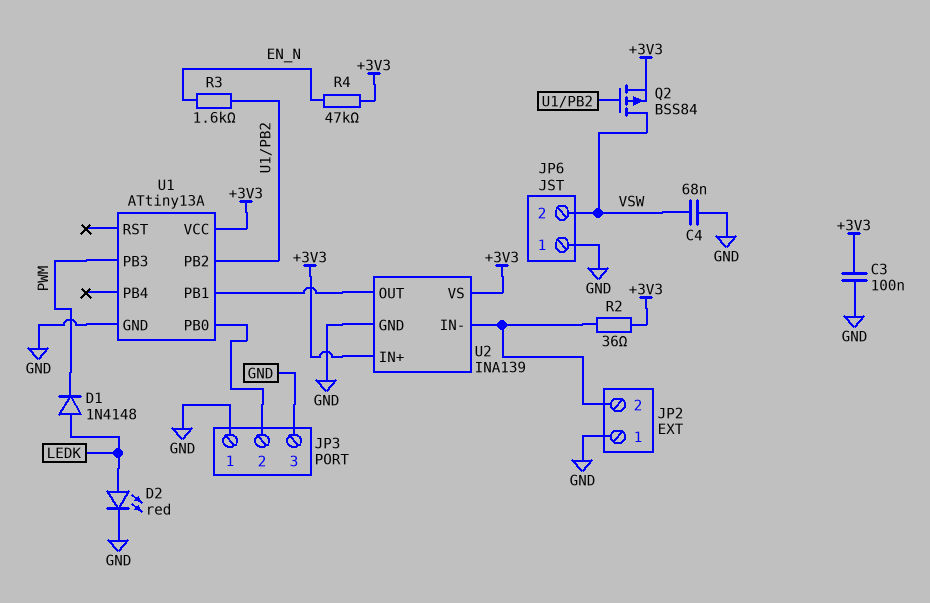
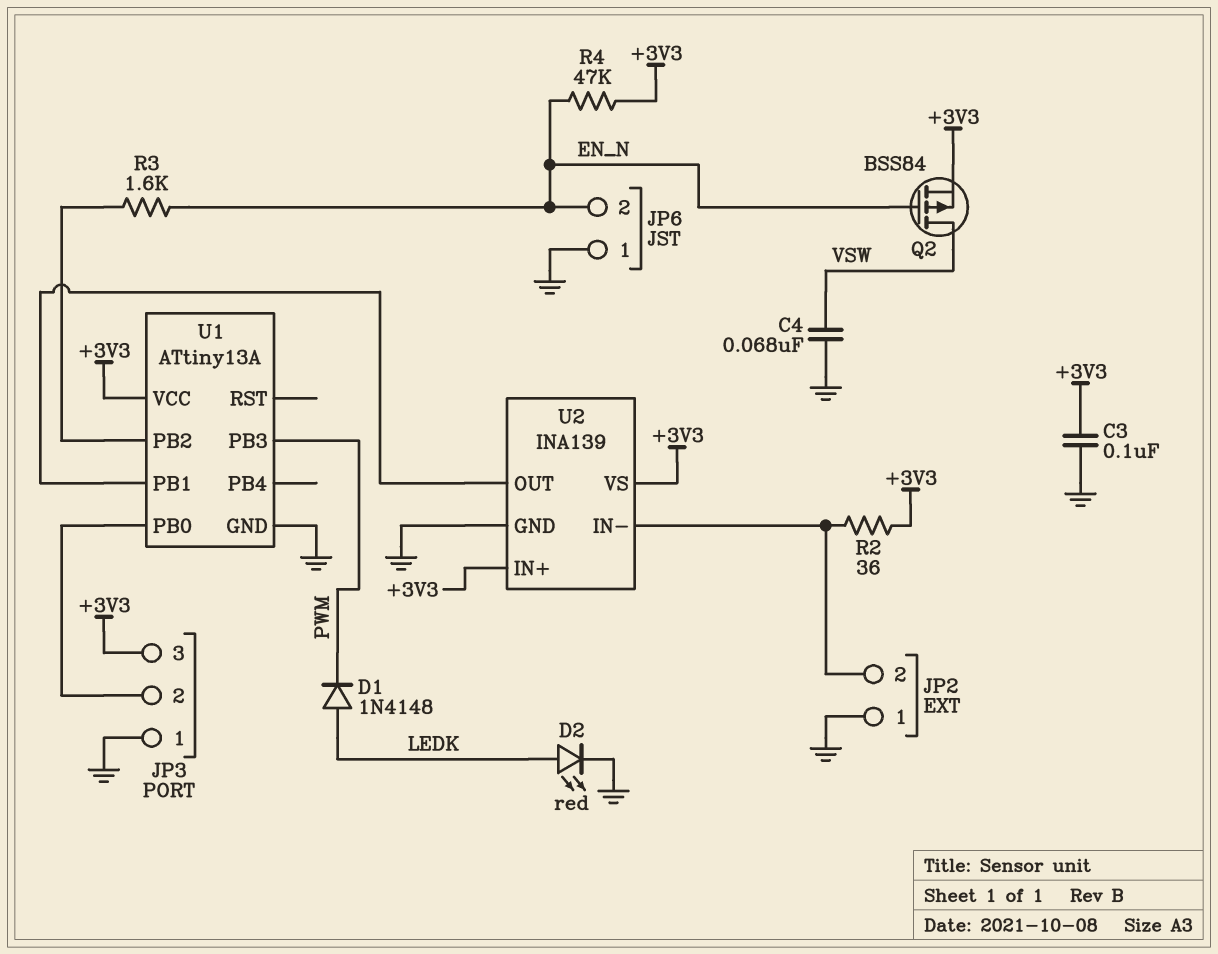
JP3 pin 3: GND -> +3V3
JP6 pin 2: VSW -> EN_N
Q2: PMOS BSS84 (G U1/PB2, D VSW, S +3V3) -> PMOS BSS84 (G EN_N, D VSW, S +3V3)

